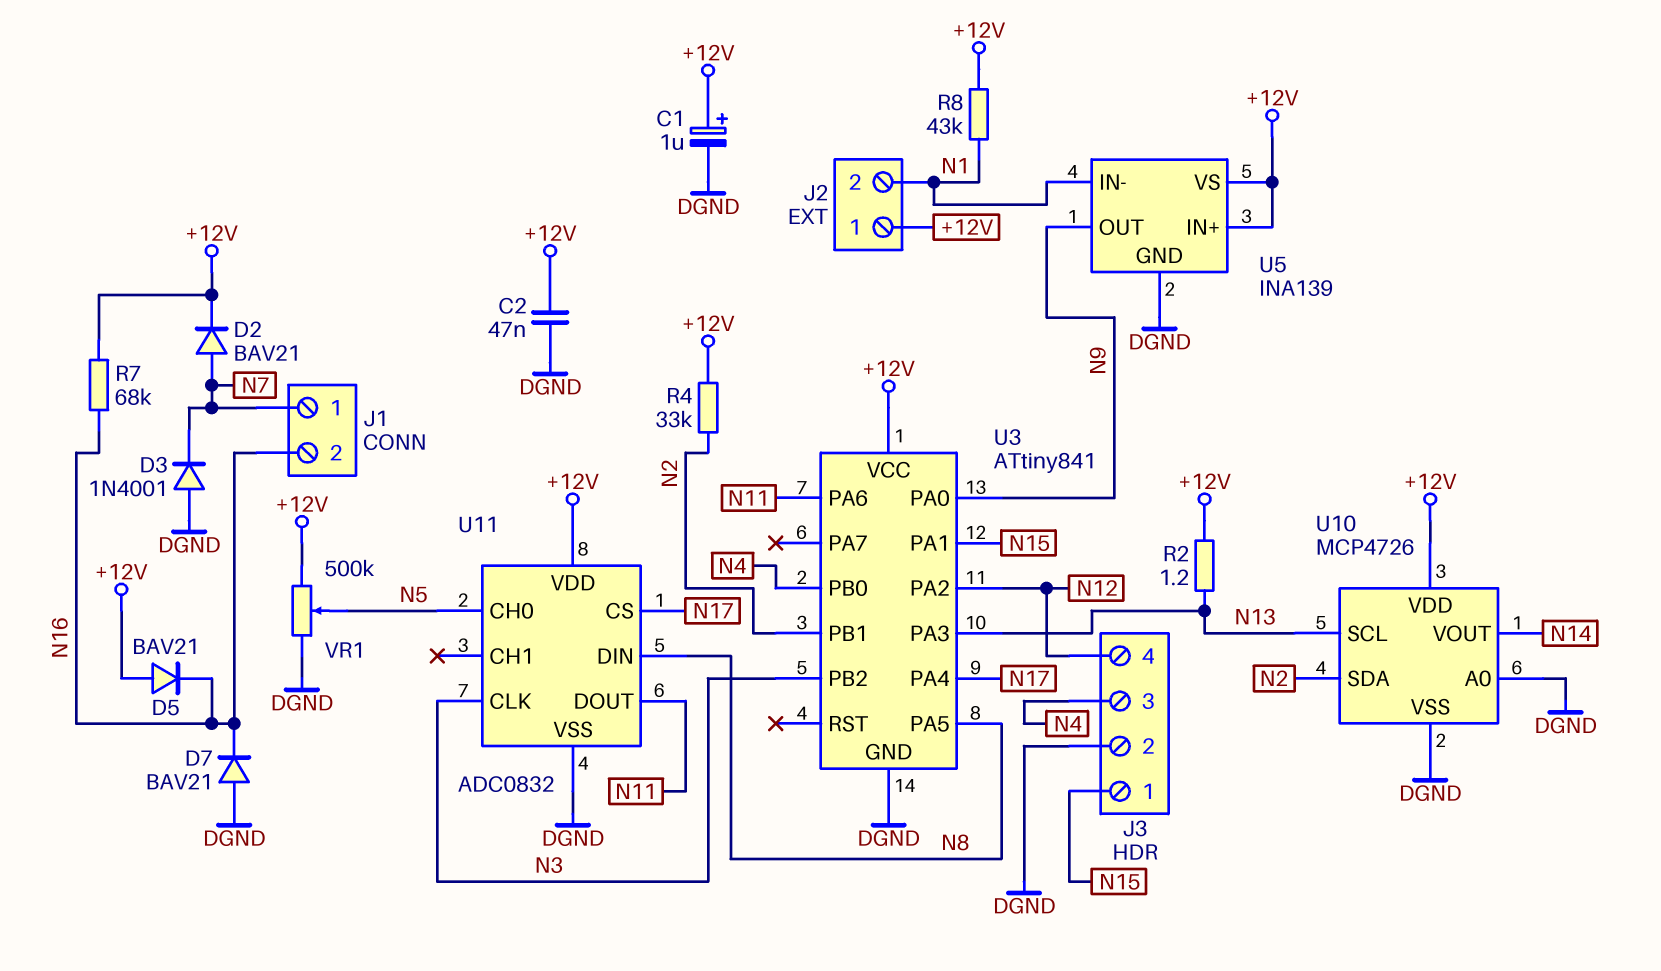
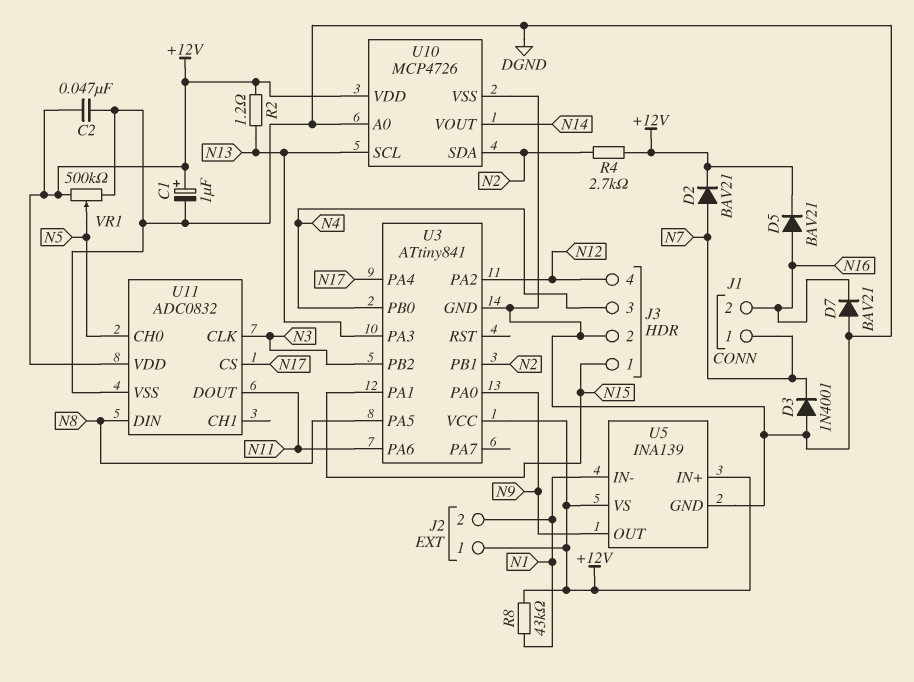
D5: diode BAV21 (A +12V, K N16) -> diode BAV21 (A N16, K +12V)
R4: 33k (+12V, N2) -> 2.7k (+12V, N2)
R7: 68k (+12V, N16) -> none

